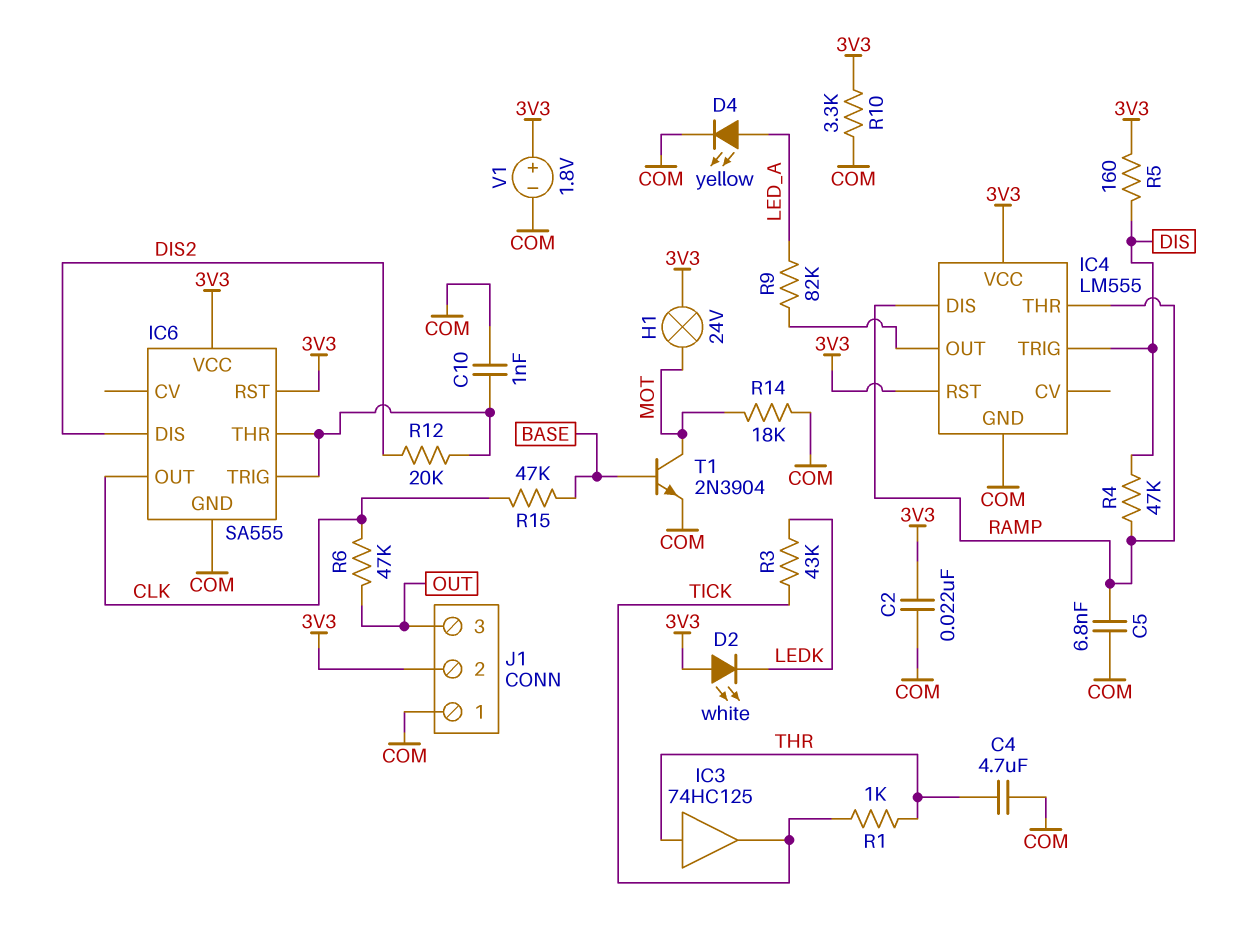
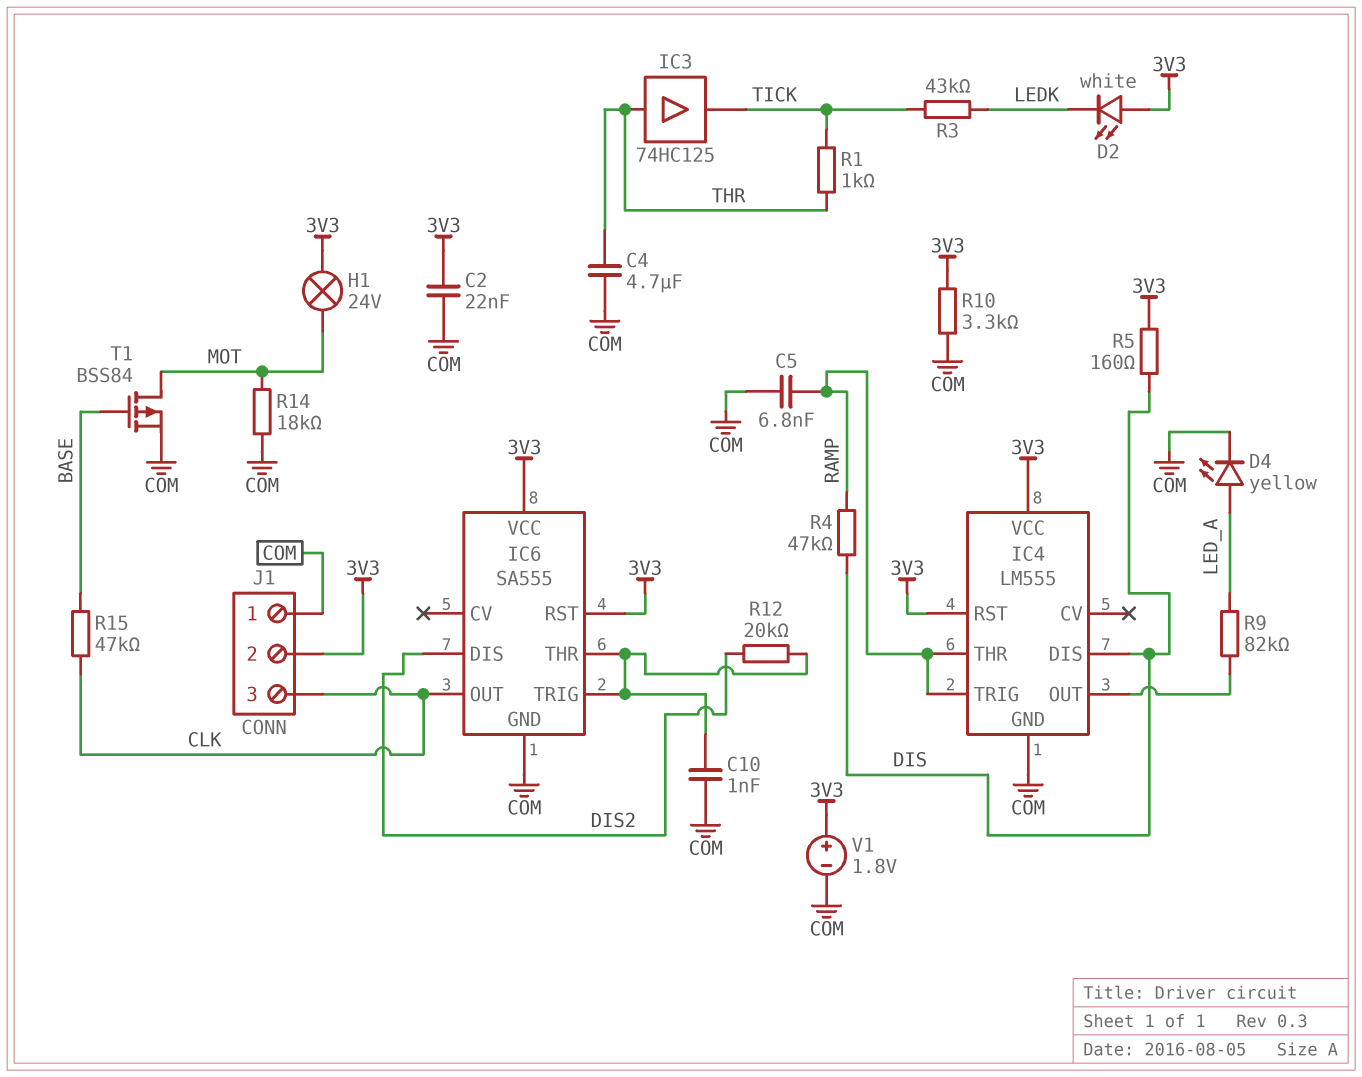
IC4 pin DIS: RAMP -> DIS
IC4 pin TRIG: DIS -> RAMP
J1 pin 3: OUT -> CLK
R6: 47k (CLK, OUT) -> none
T1: NPN 2N3904 (B BASE, C MOT, E COM) -> PMOS BSS84 (G BASE, D MOT, S COM)

